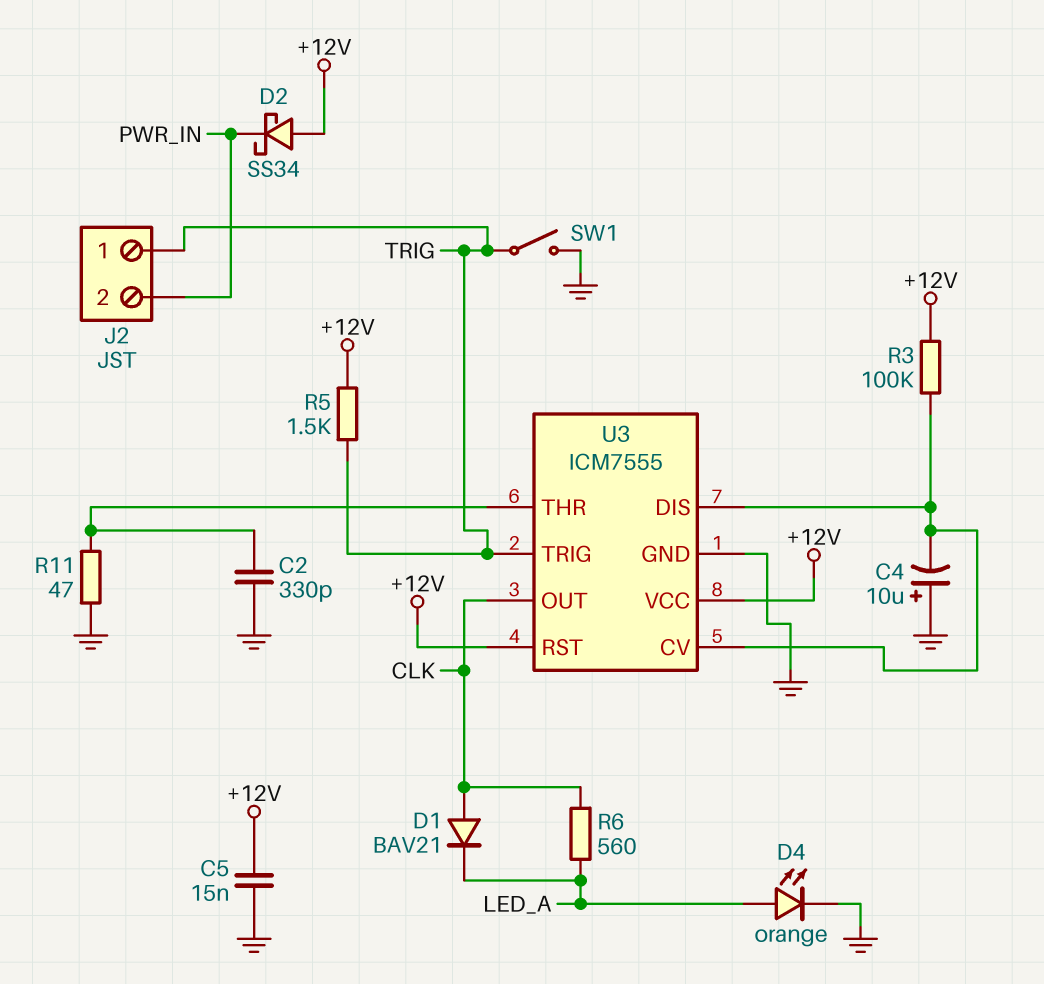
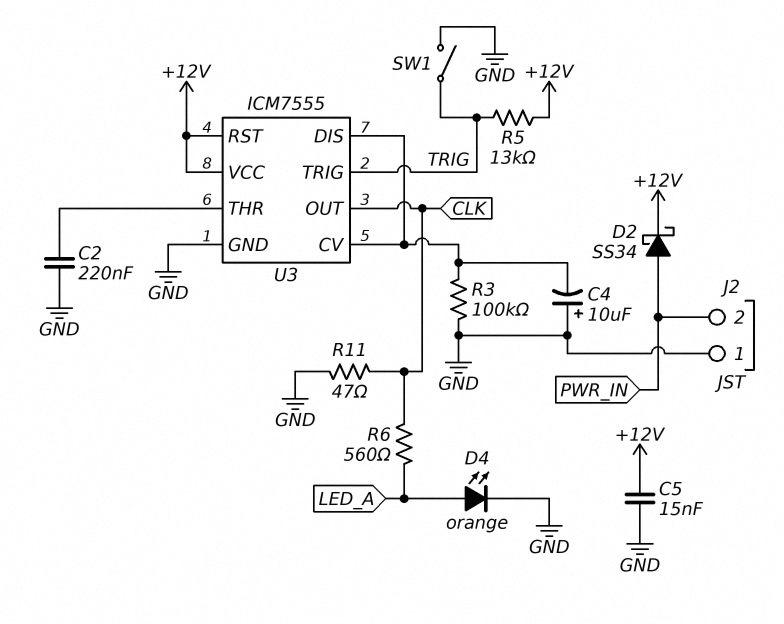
C2: 330pF (GND, U3/THR) -> 220nF (GND, U3/THR)
D1: diode BAV21 (A CLK, K LED_A) -> none
D2: schottky SS34 (A +12V, K PWR_IN) -> schottky SS34 (A PWR_IN, K +12V)
J2 pin 1: TRIG -> GND
R3: 100k (+12V, U3/CV) -> 100k (GND, U3/CV)
R5: 1.5k (+12V, TRIG) -> 13k (+12V, TRIG)
R11: 47 (GND, U3/THR) -> 47 (CLK, GND)

